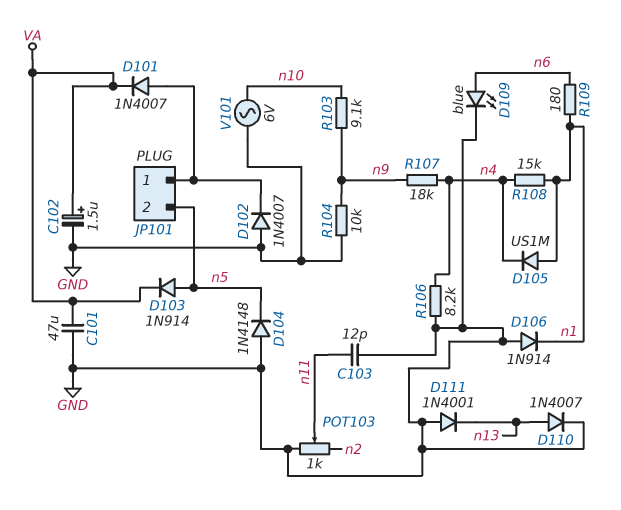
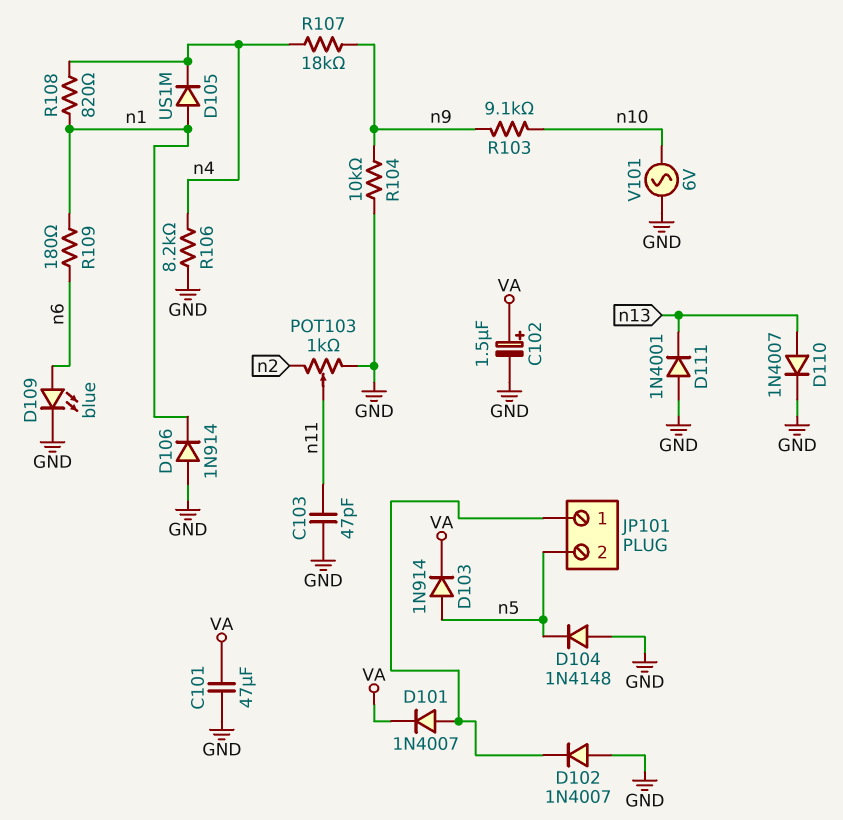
C103: 12pF (GND, n11) -> 47pF (GND, n11)
R108: 15k (n1, n4) -> 820 (n1, n4)

